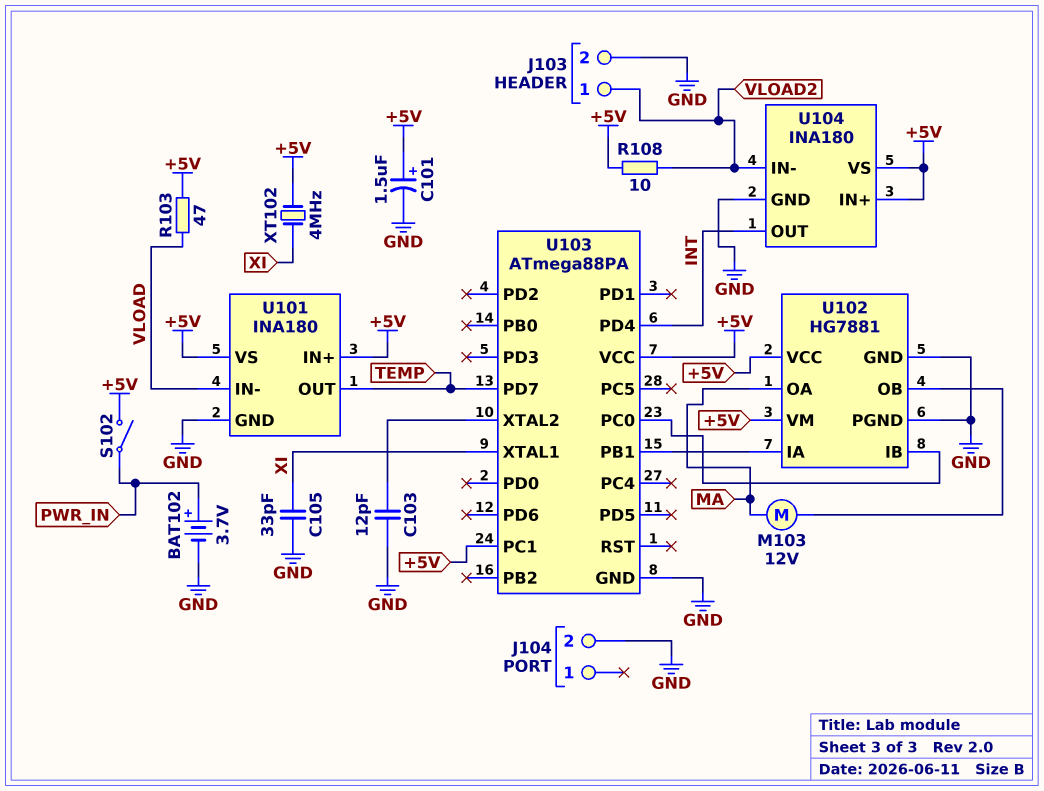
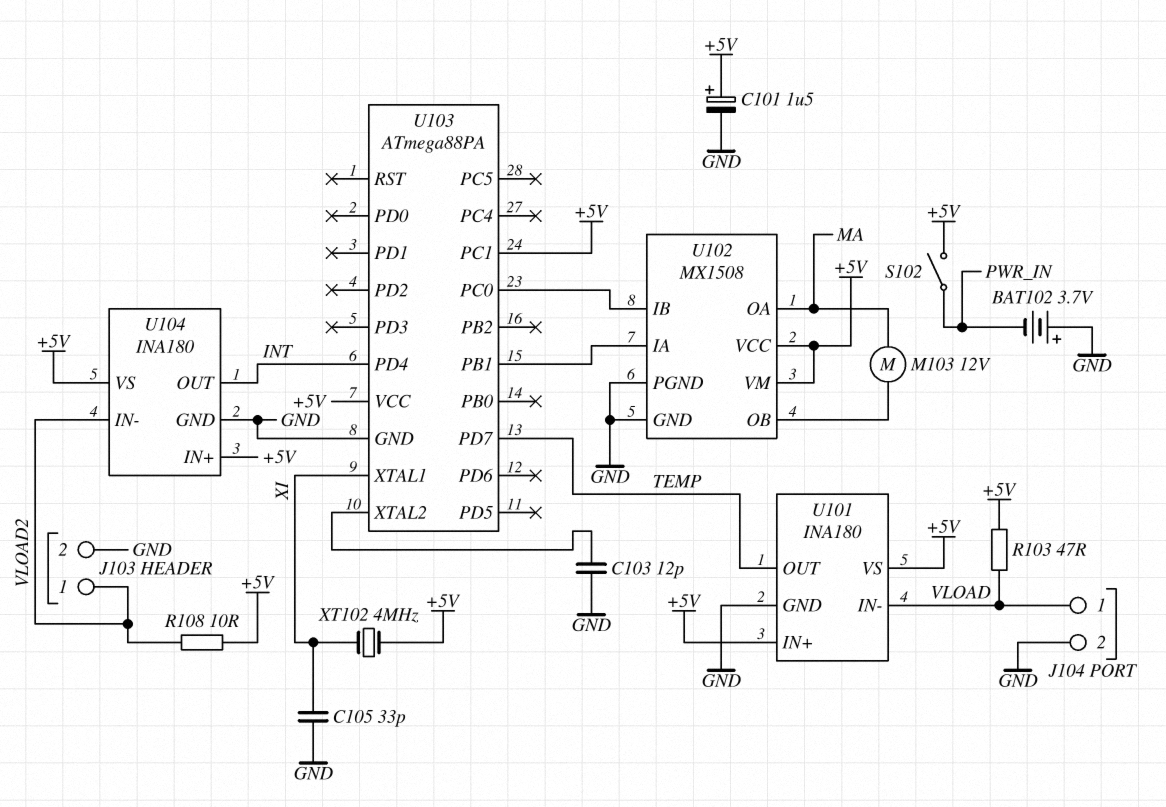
BAT102: 3.7V (plus PWR_IN, minus GND) -> 3.7V (plus GND, minus PWR_IN)
J104 pin 1: none -> VLOAD
U102: HG7881 -> MX1508

